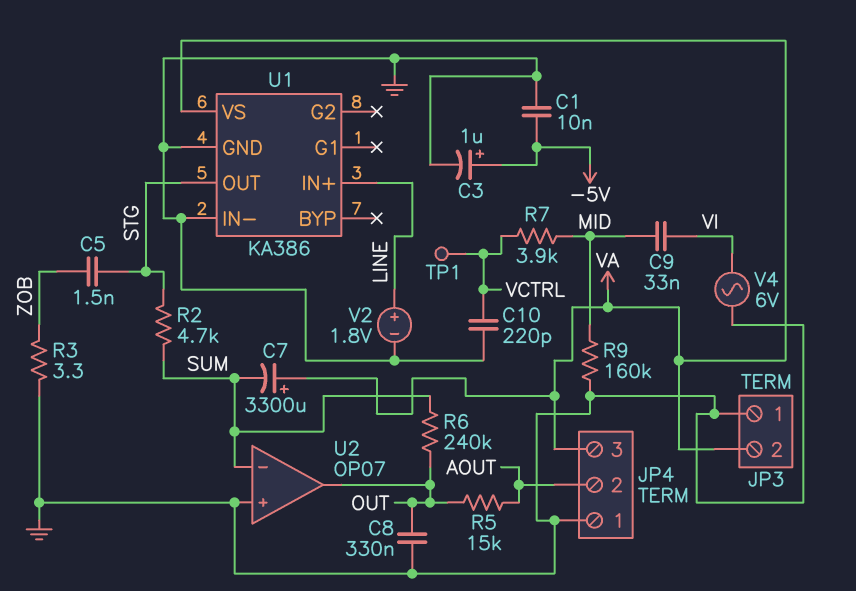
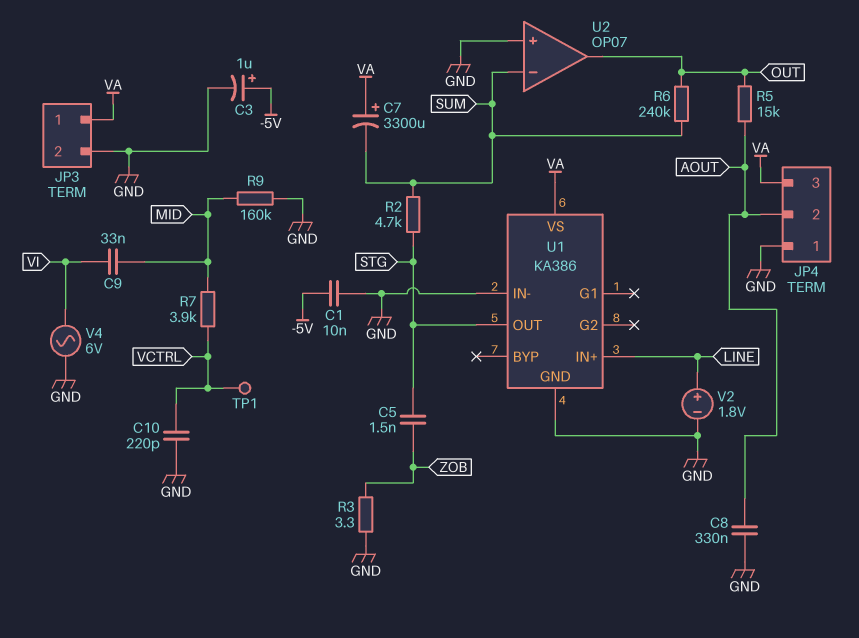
C8: 330nF (GND, OUT) -> 330nF (AOUT, GND)
JP3 pin 1: GND -> VA
JP3 pin 2: VA -> GND

